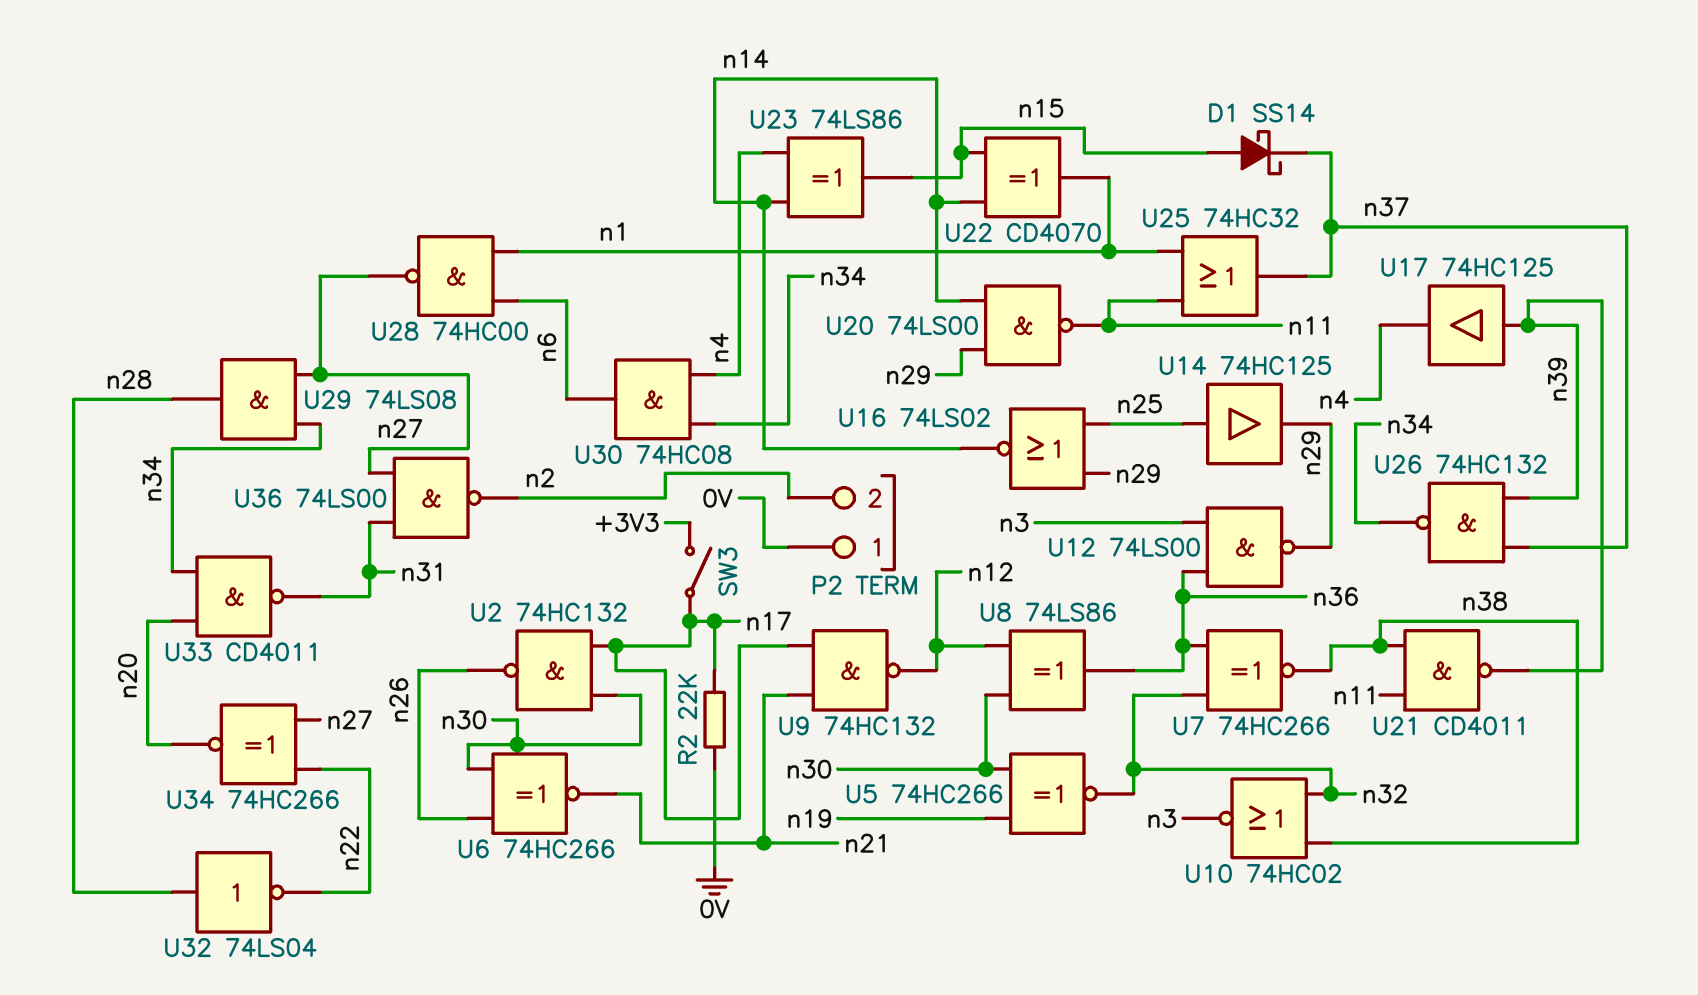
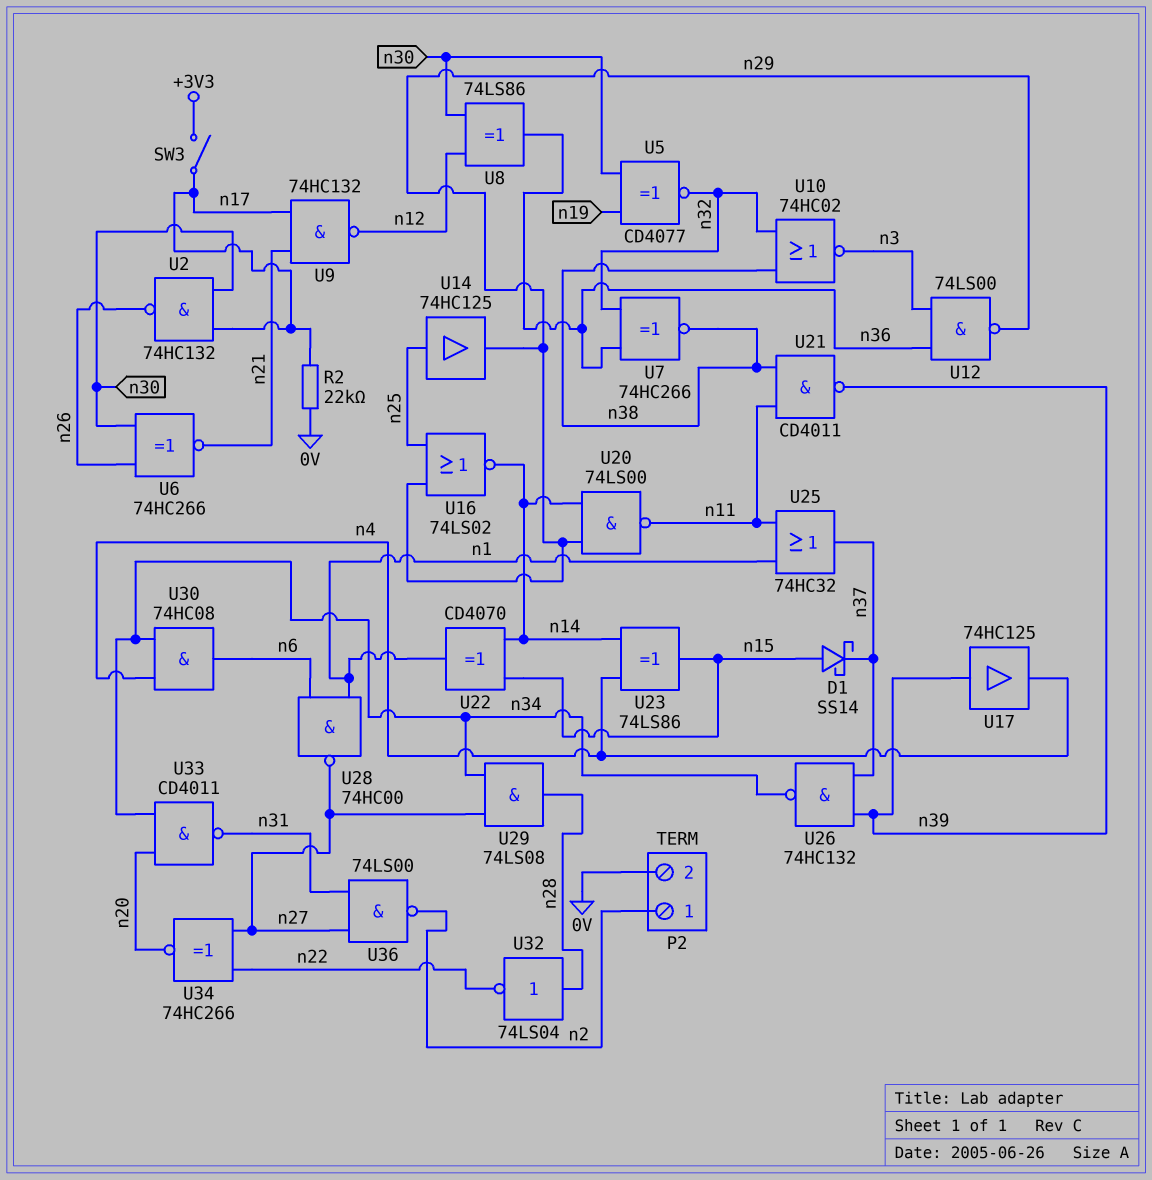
P2 pin 1: 0V -> n2
P2 pin 2: n2 -> 0V
U5: XNOR 74HC266 (in n19, in n30, out n32) -> XNOR CD4077 (in n19, in n30, out n32)

